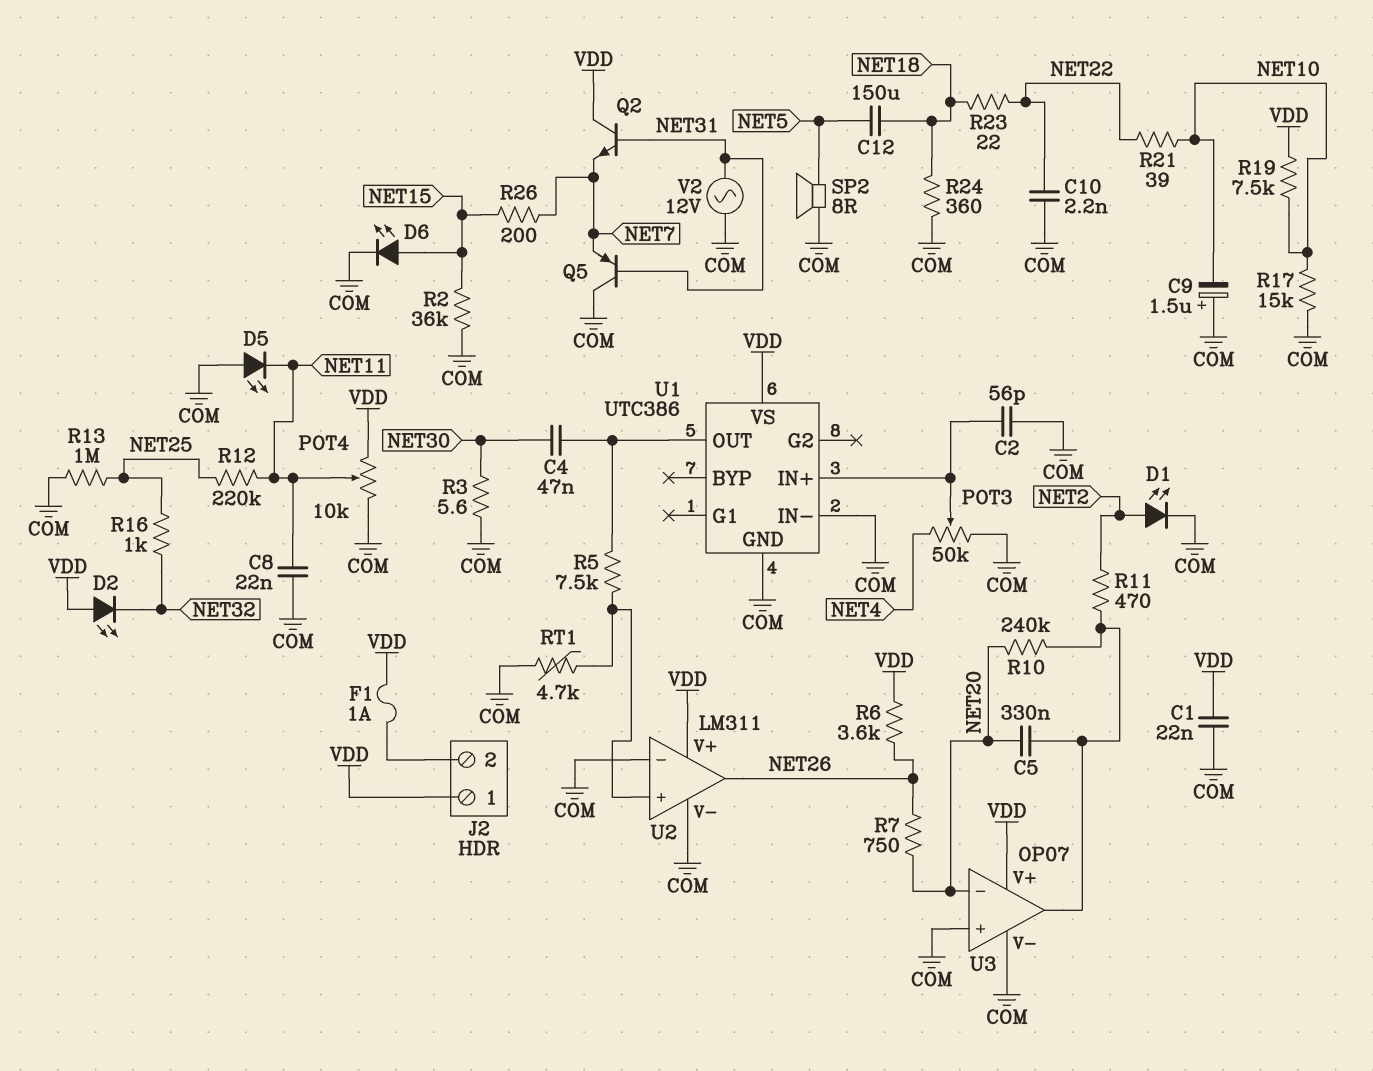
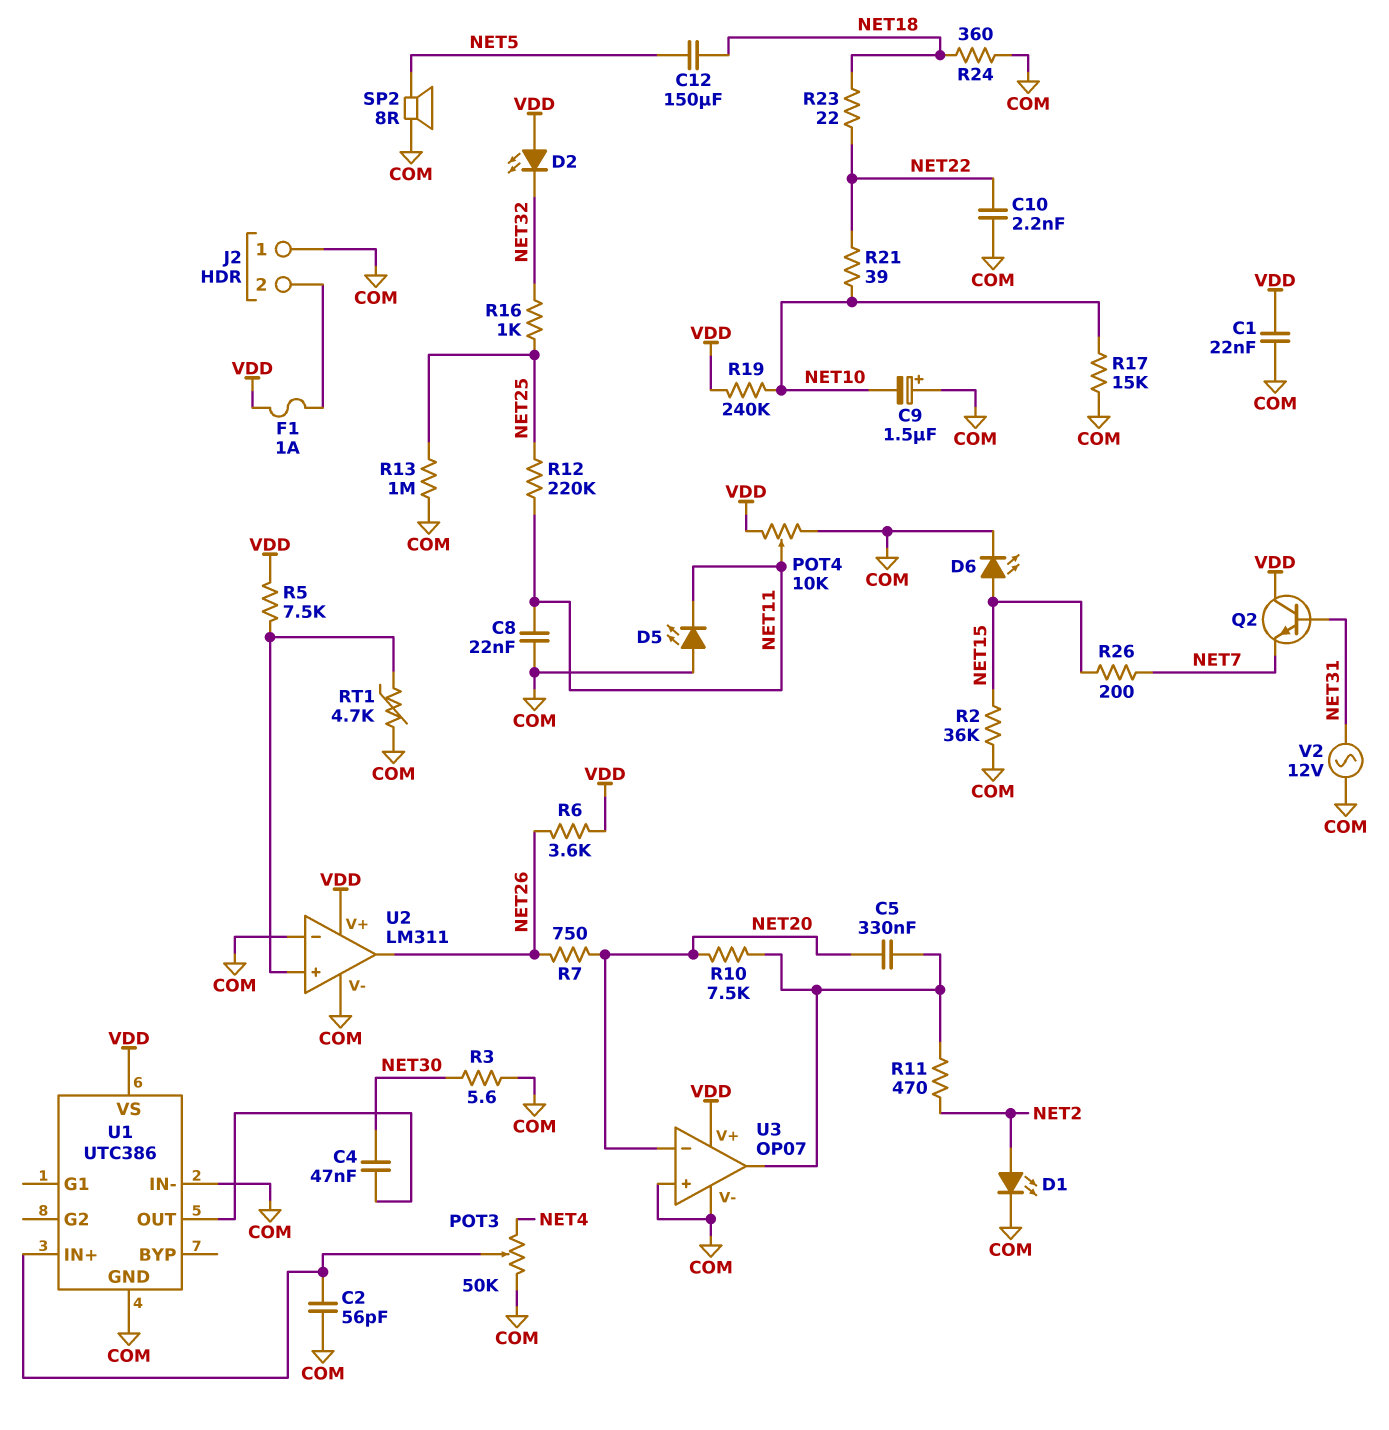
J2 pin 1: VDD -> COM
Q5: PNP (B NET31, C COM, E NET7) -> none
R5: 7.5k (U1/OUT, U2/in+) -> 7.5k (U2/in+, VDD)
R10: 240k (NET20, U3/out) -> 7.5k (NET20, U3/out)
R19: 7.5k (NET10, VDD) -> 240k (NET10, VDD)

